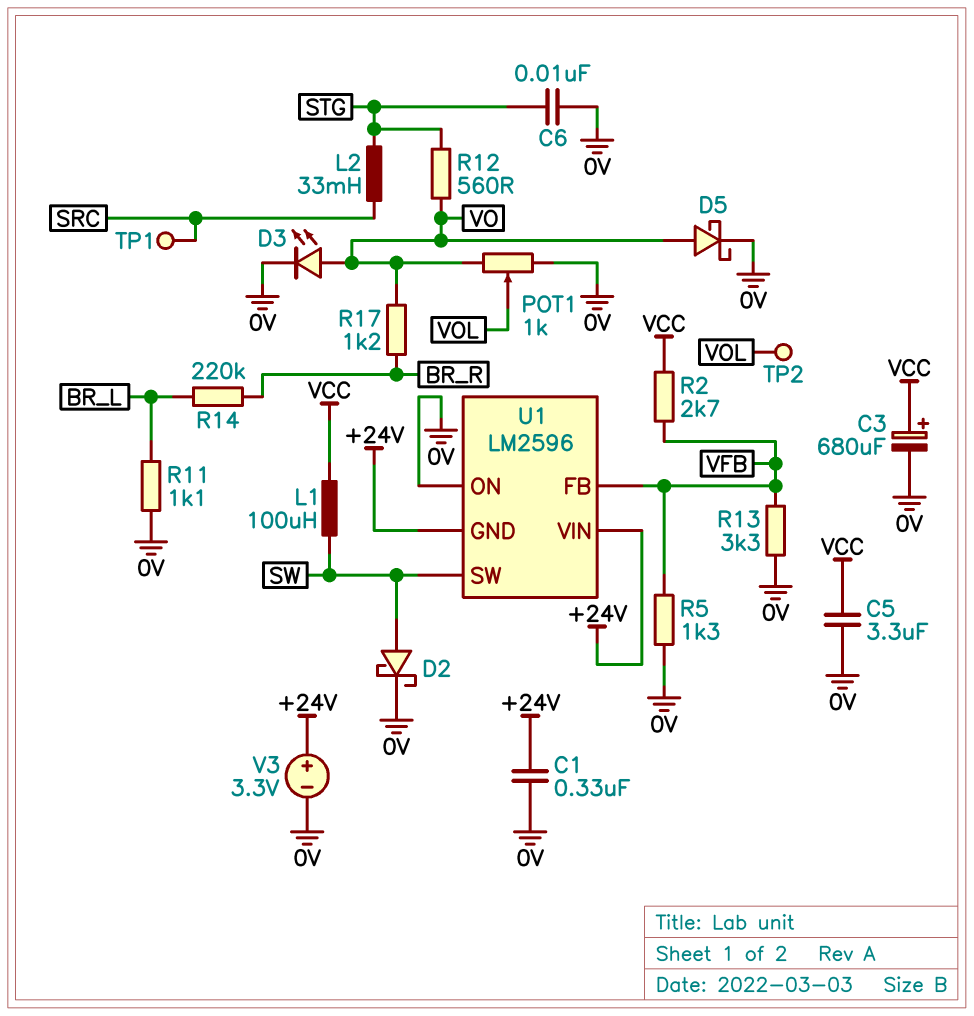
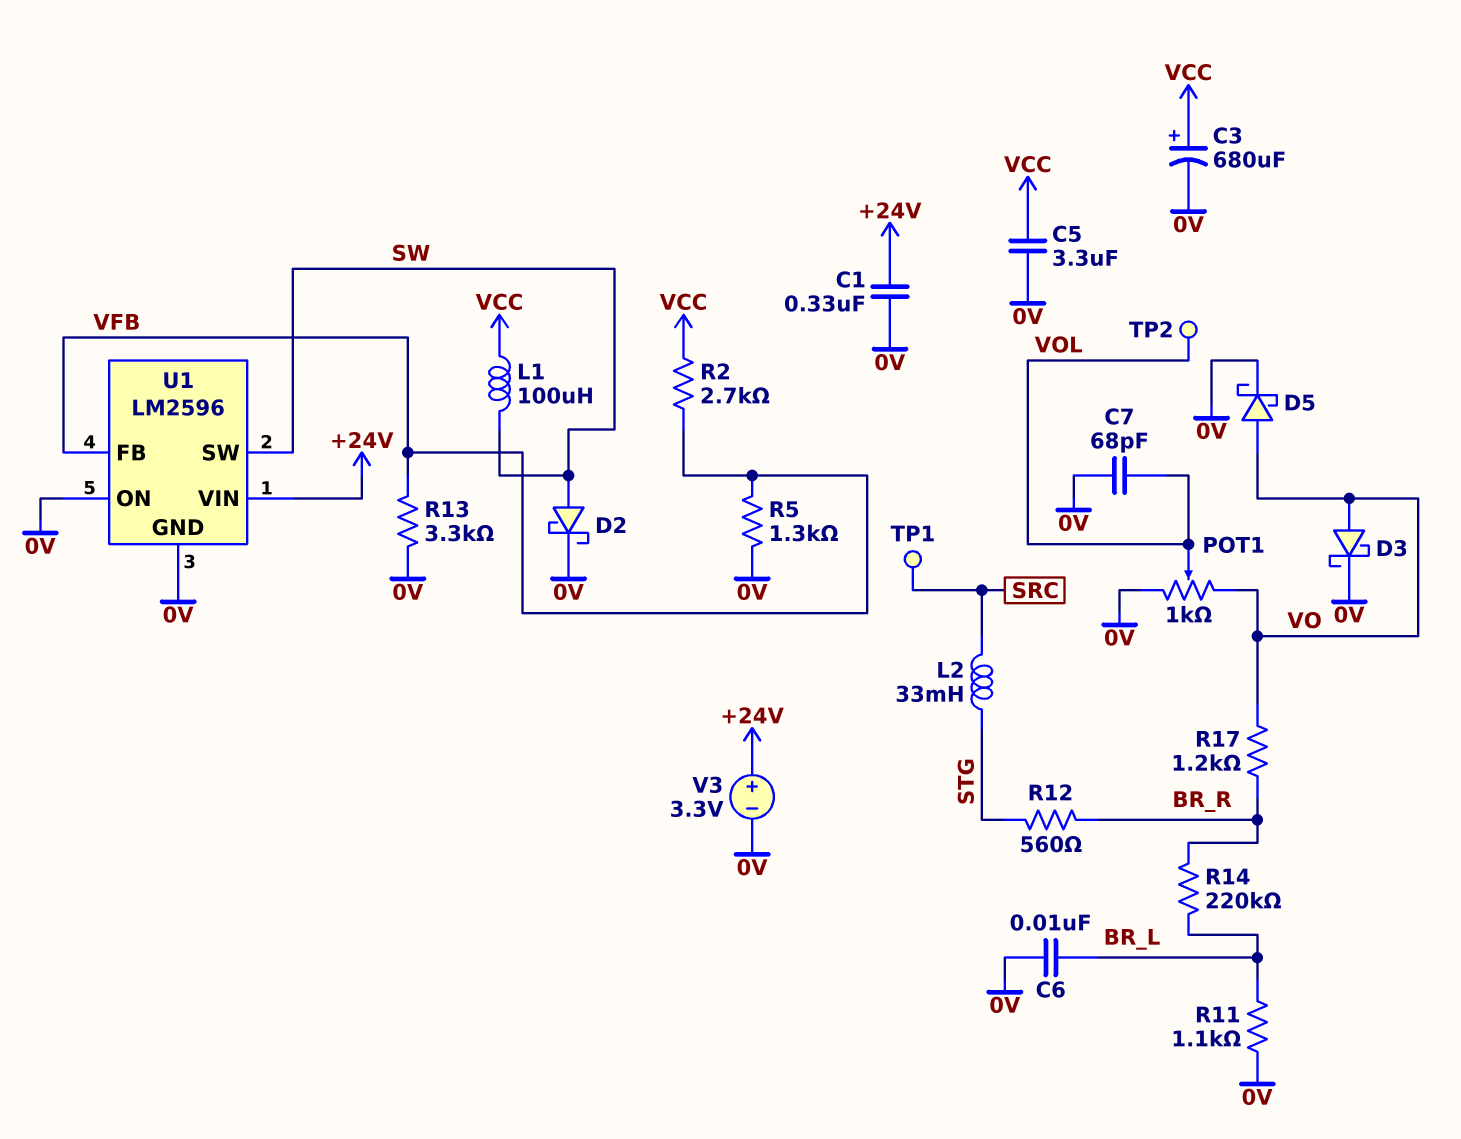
C6: 10nF (0V, STG) -> 10nF (0V, BR_L)
C7: none -> 68pF (0V, VOL)
D3: LED (A VO, K 0V) -> schottky (A VO, K 0V)
R12: 560 (STG, VO) -> 560 (BR_R, STG)
U1 pin GND: +24V -> 0V

